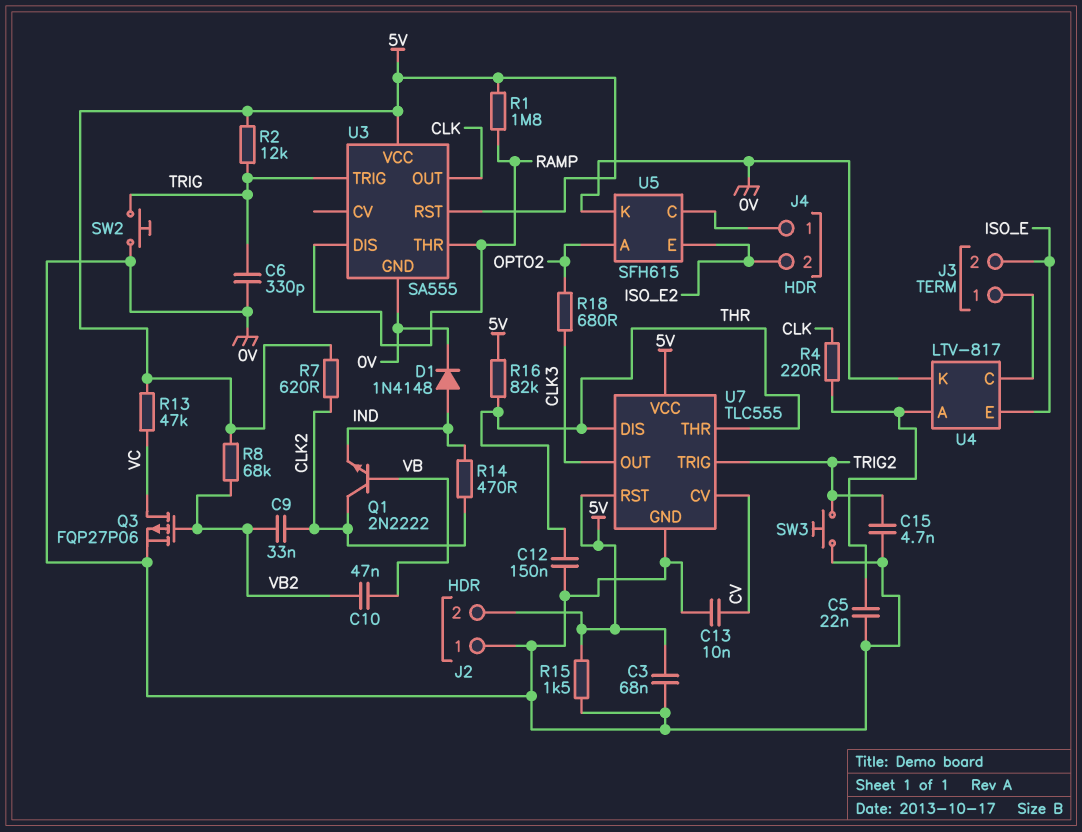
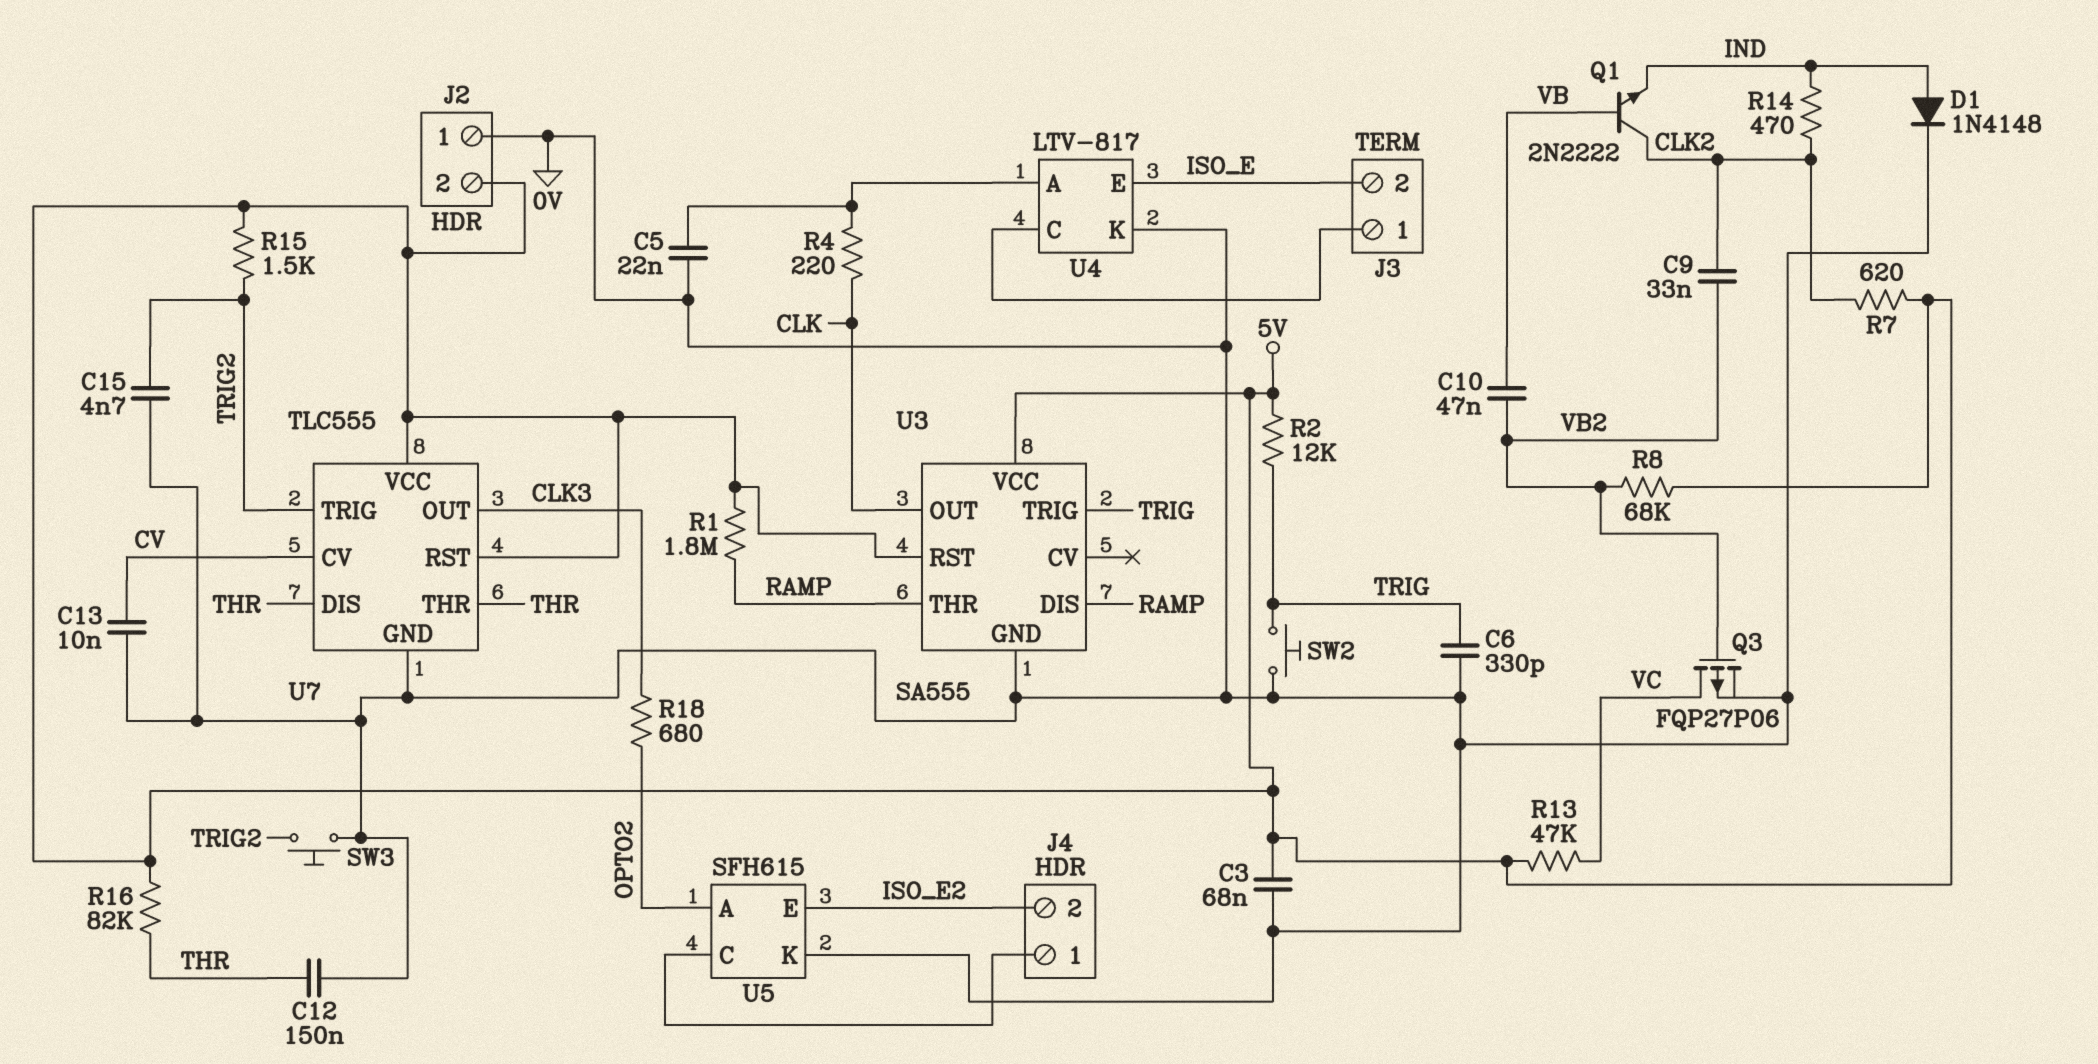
R15: 1.5k (0V, 5V) -> 1.5k (5V, TRIG2)

